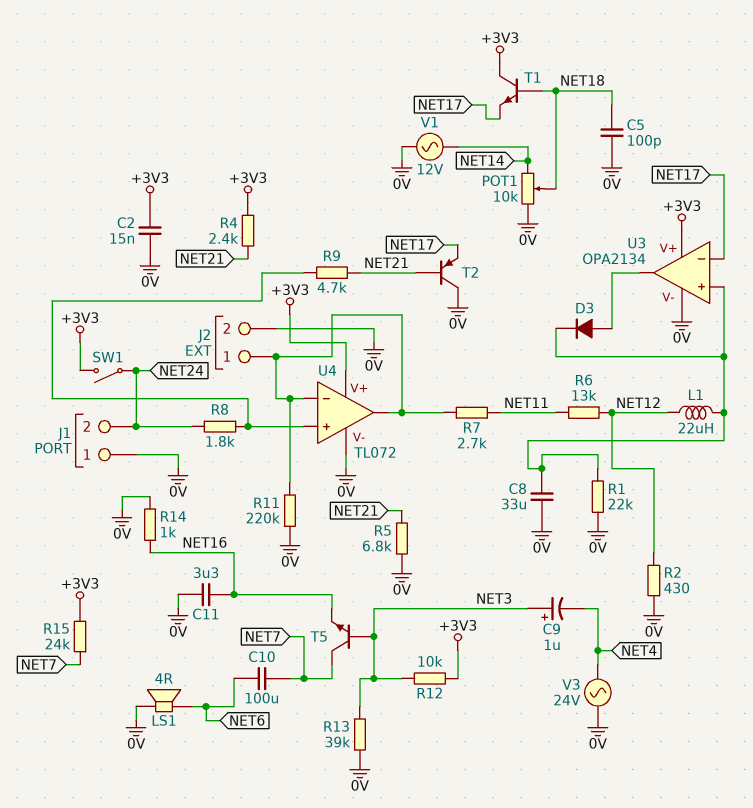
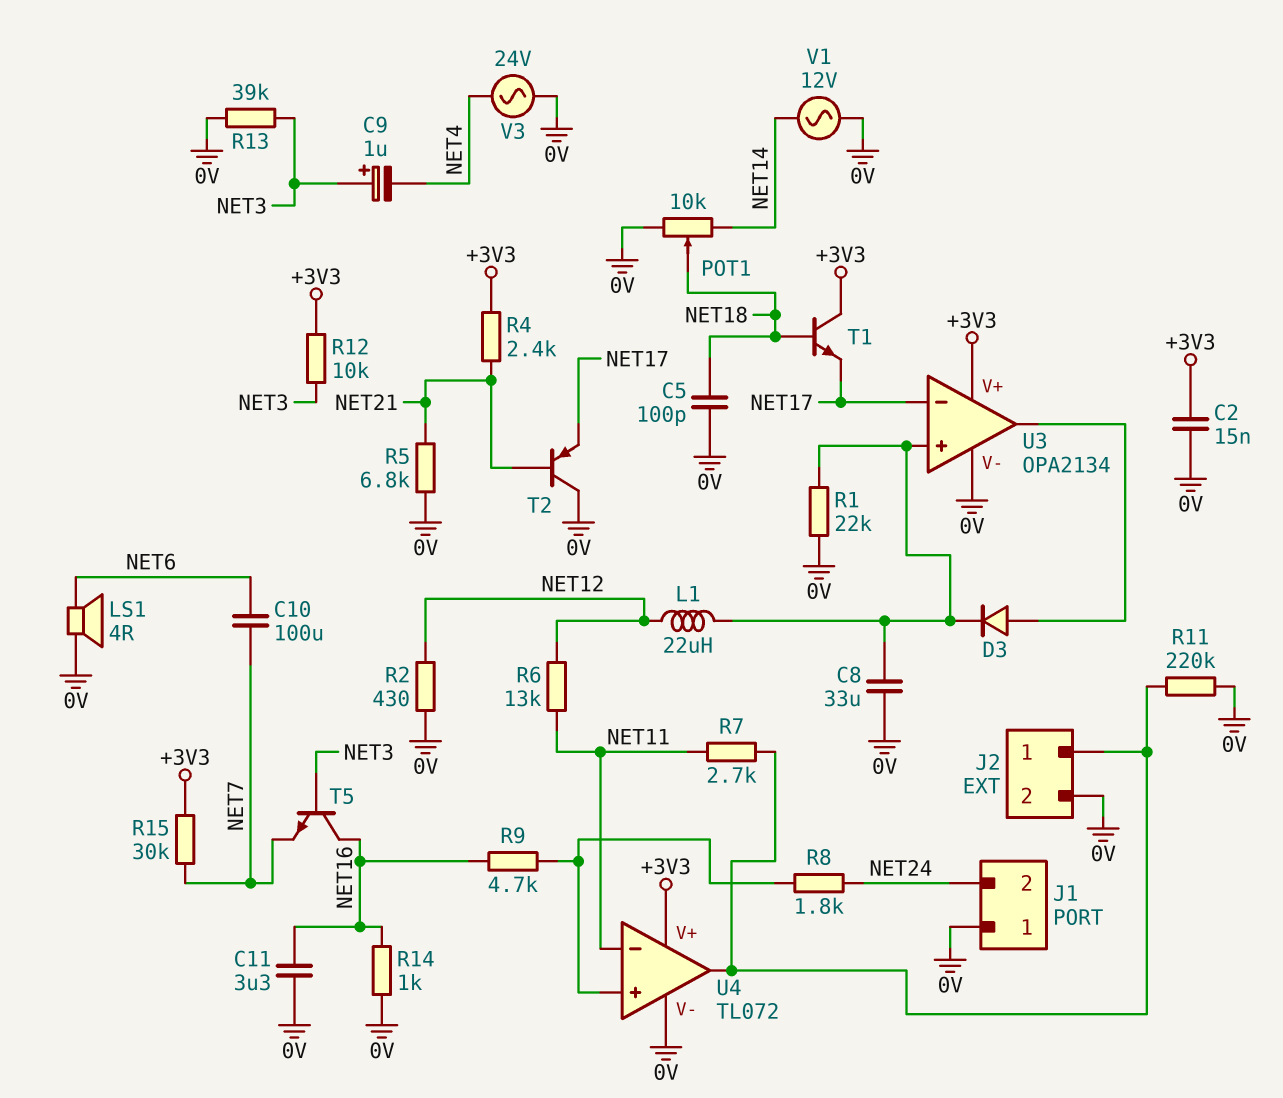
R9: 4.7k (NET21, U4/in+) -> 4.7k (NET16, U4/in+)
R15: 24k (+3V3, NET7) -> 30k (+3V3, NET7)
SW1: switch (+3V3, NET24) -> none
T5: NPN (B NET3, C NET7, E NET16) -> NPN (B NET3, C NET16, E NET7)
U4 pin in-: J2/1 -> NET11

